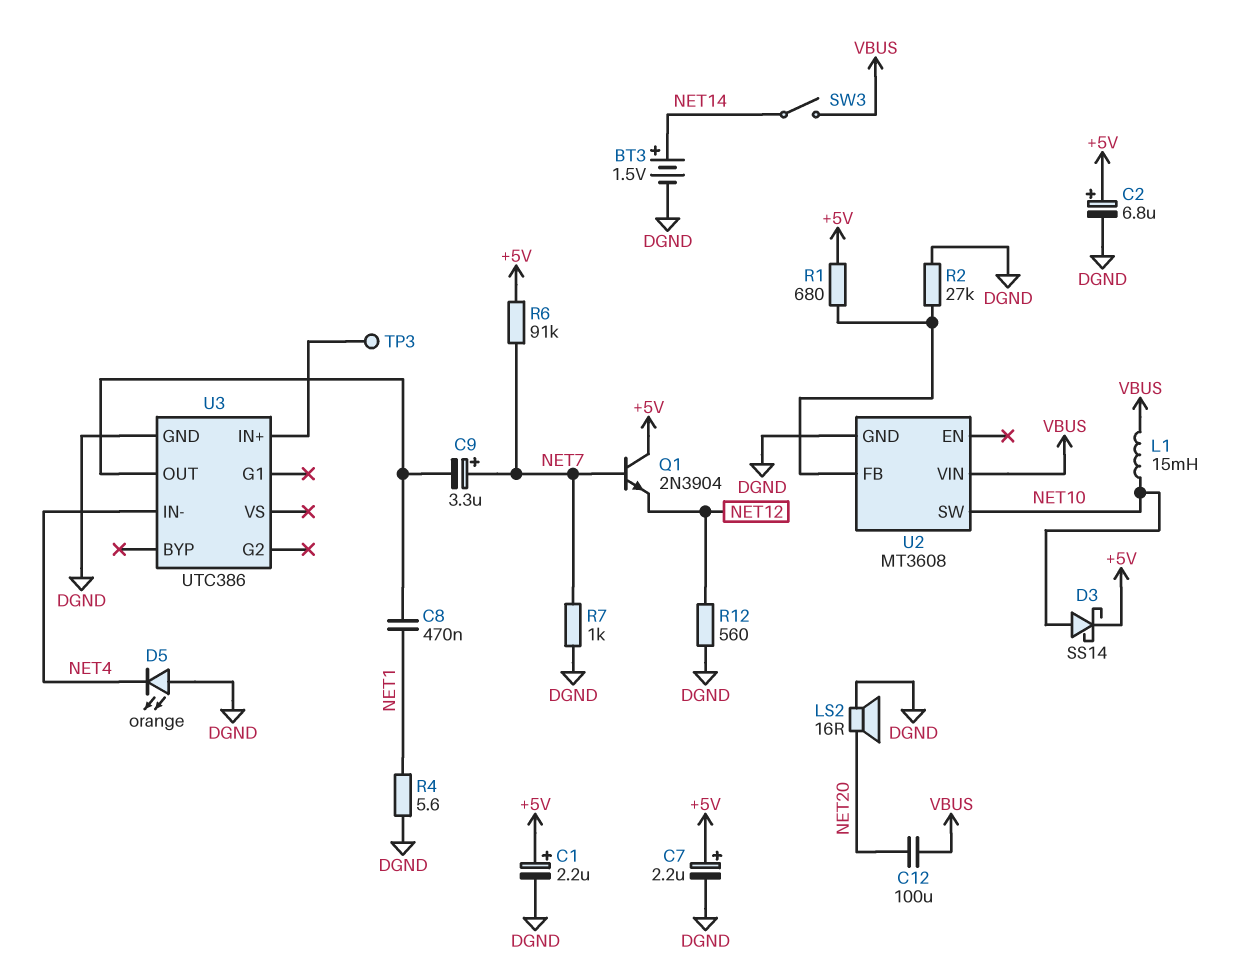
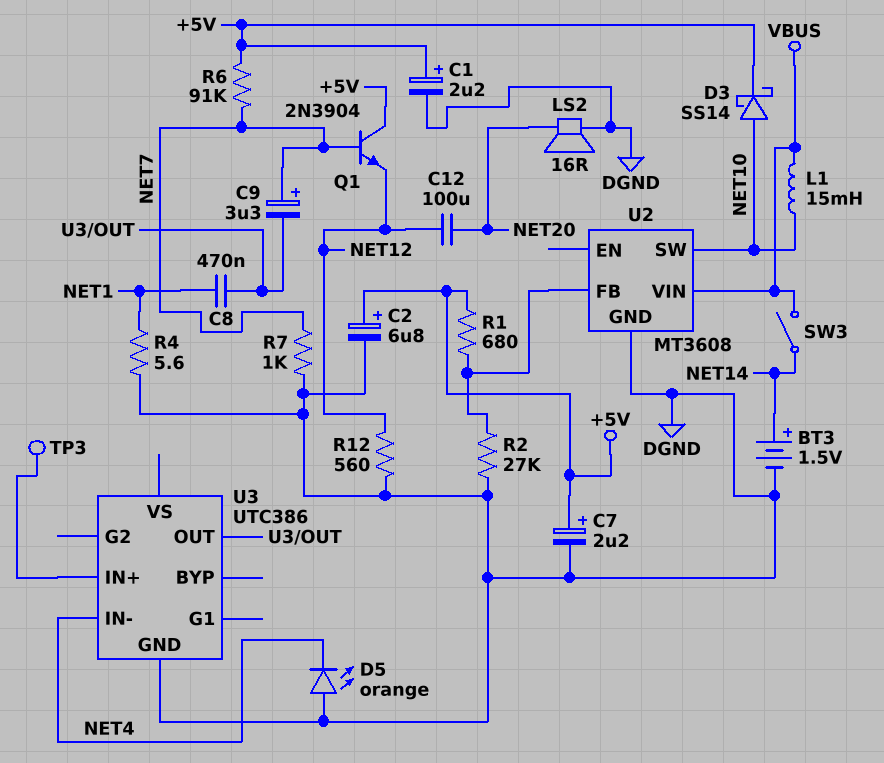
C12: 100uF (NET20, VBUS) -> 100uF (NET12, NET20)

